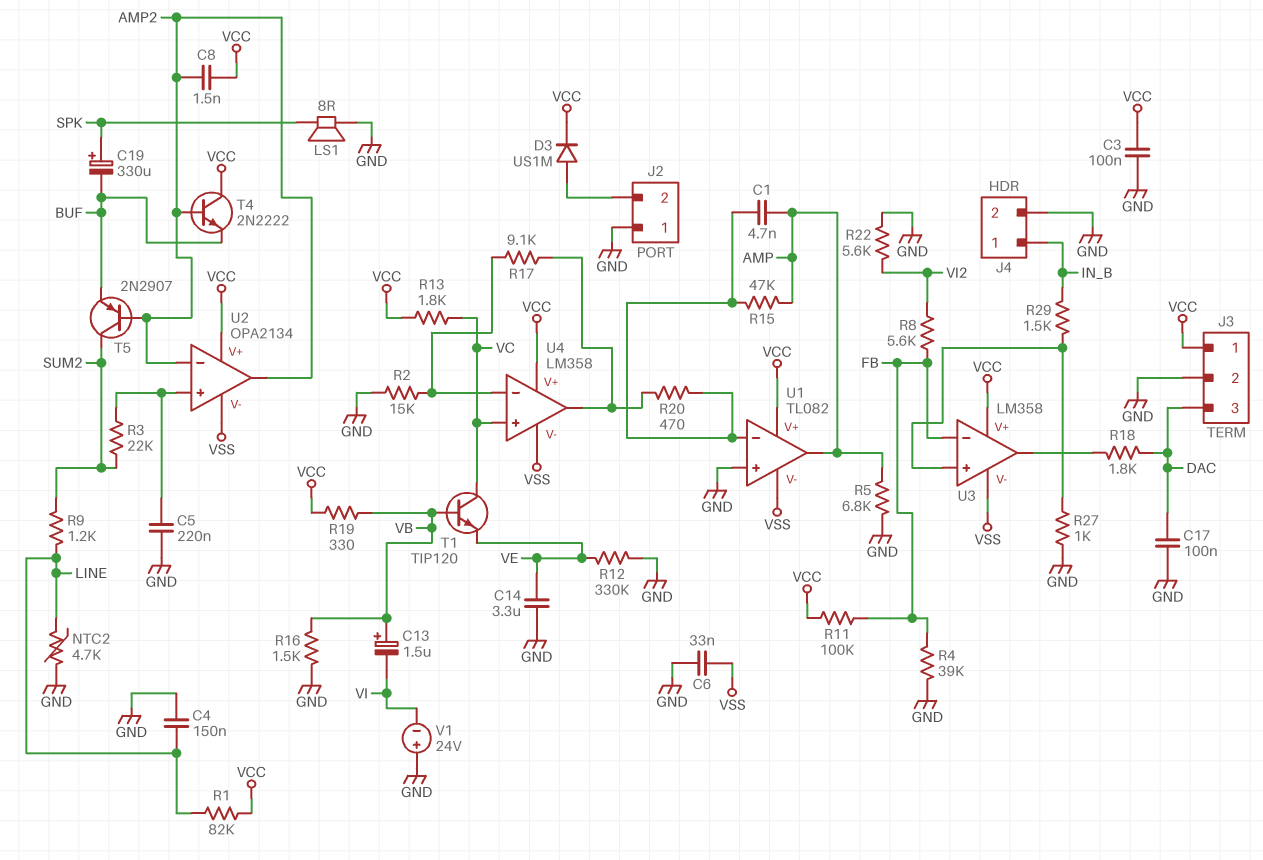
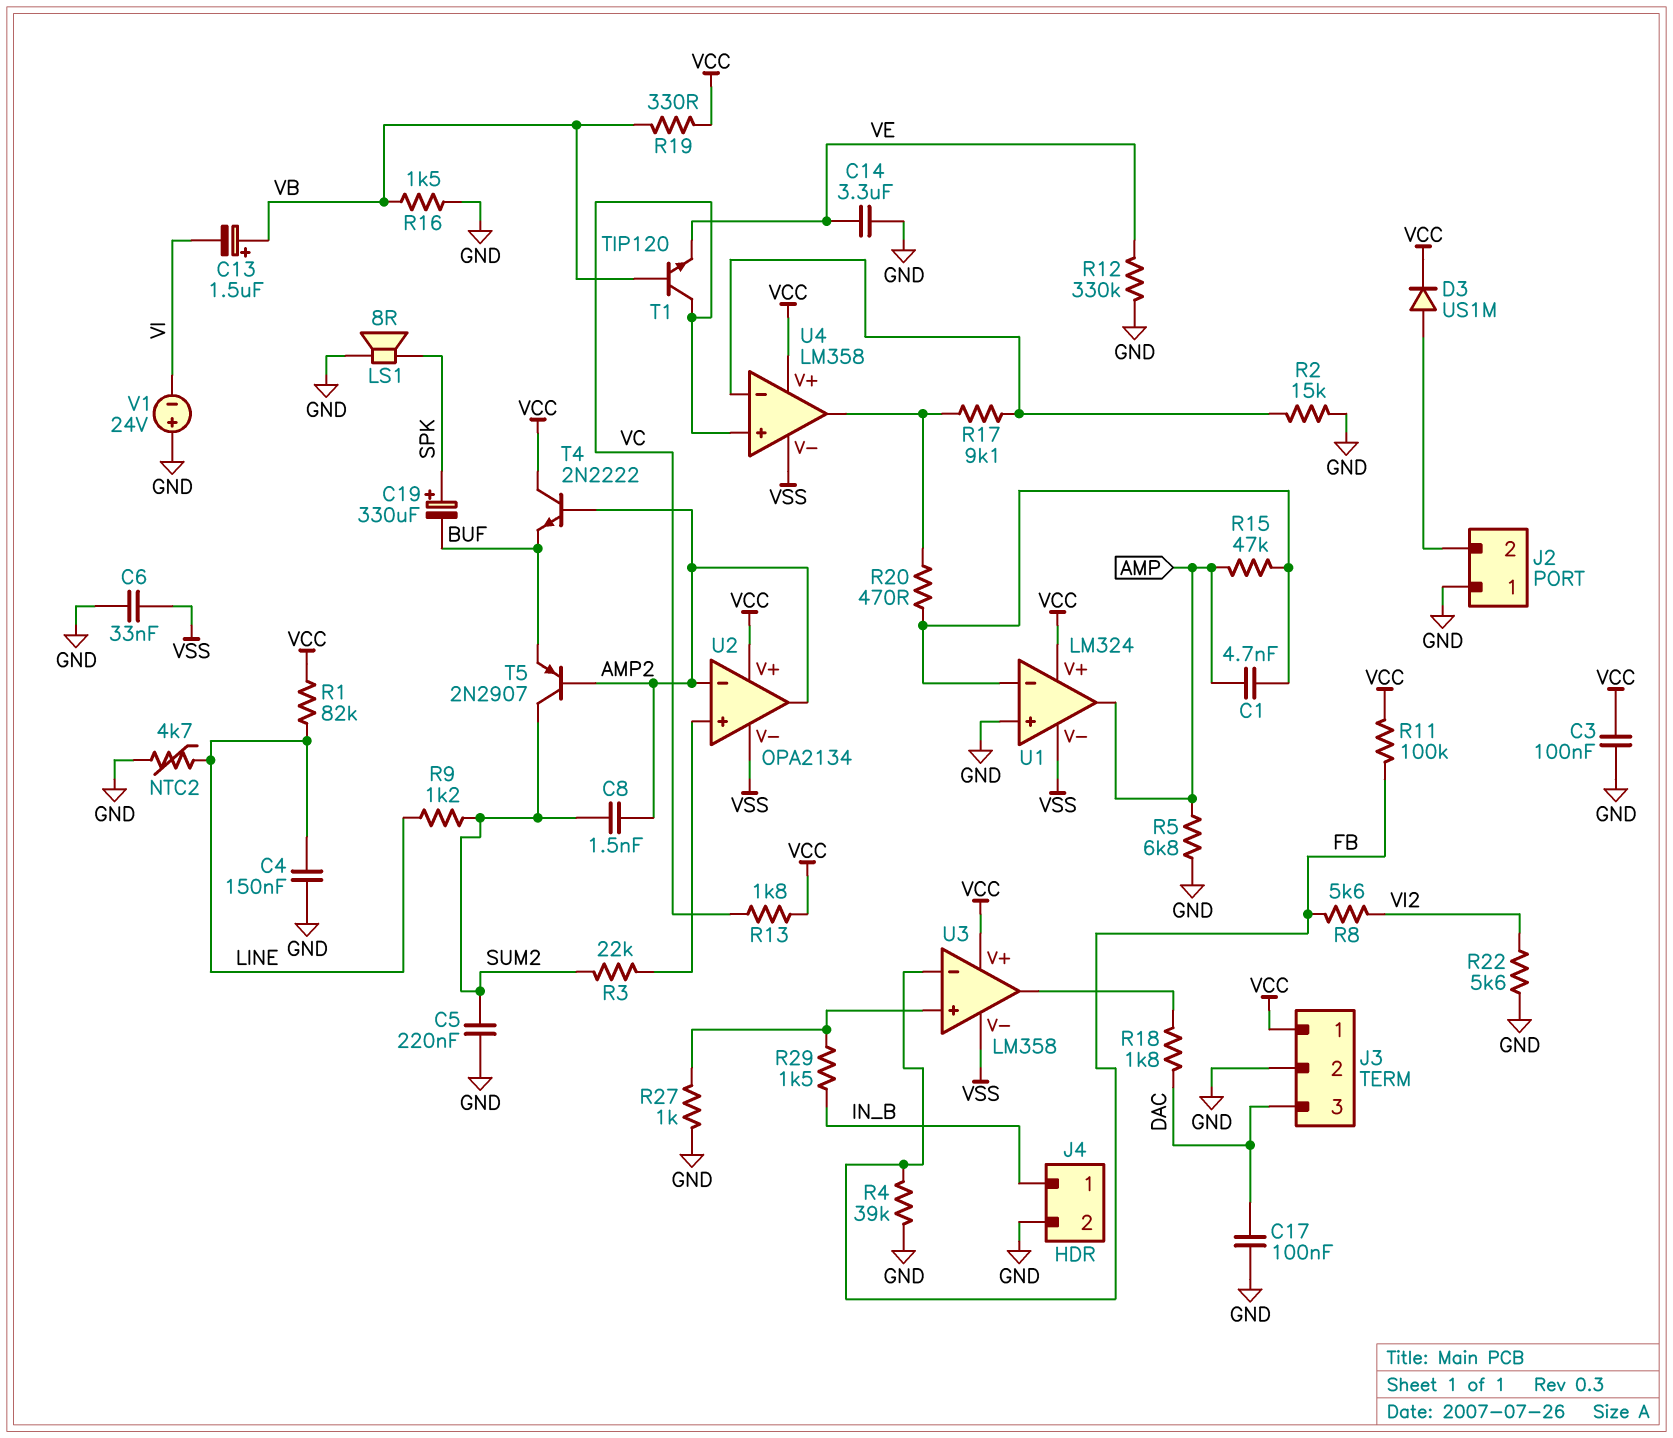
C5: 220nF (GND, U2/in+) -> 220nF (GND, SUM2)
C8: 1.5nF (AMP2, VCC) -> 1.5nF (AMP2, SUM2)
U1: TL082 -> LM324

